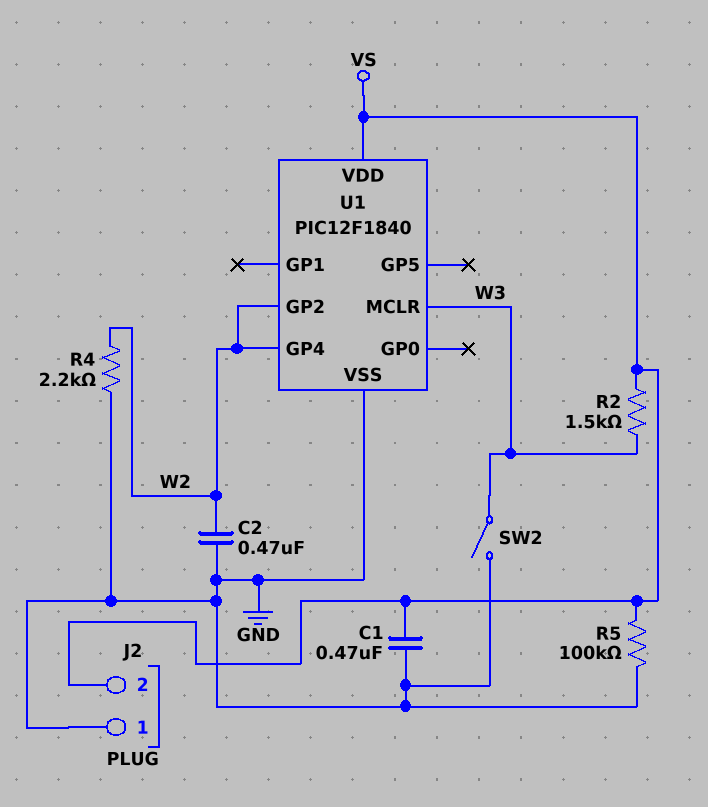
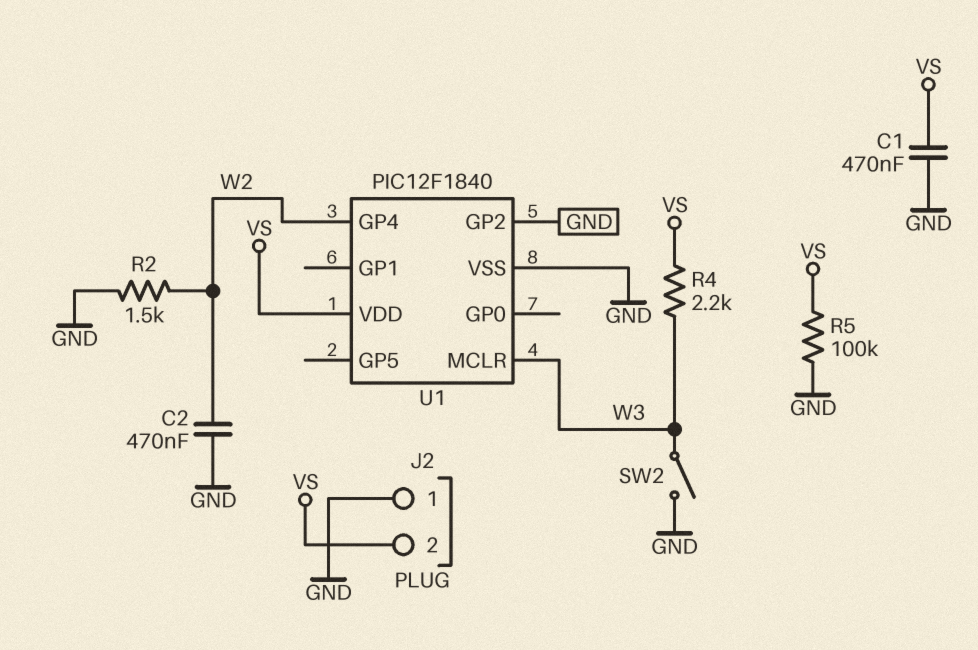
R2: 1.5k (VS, W3) -> 1.5k (GND, W2)
R4: 2.2k (GND, W2) -> 2.2k (VS, W3)
U1 pin GP2: W2 -> GND

